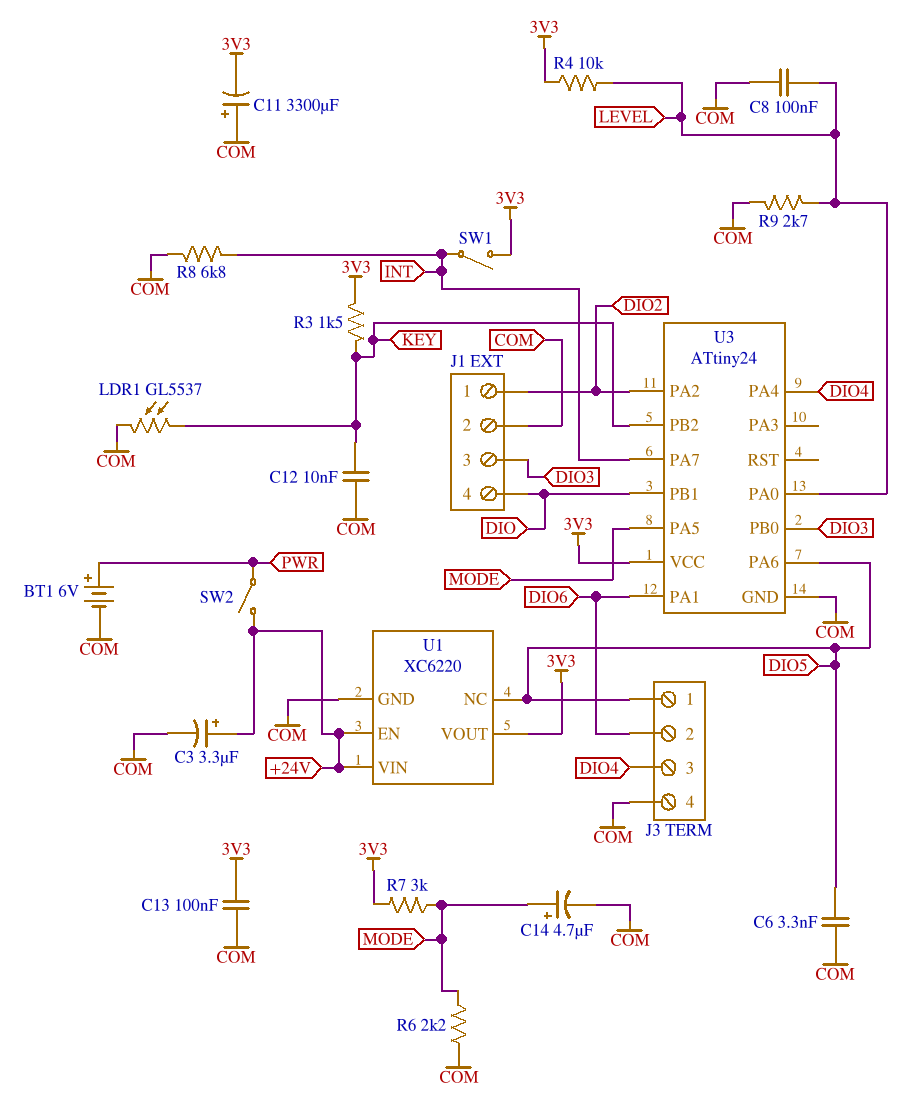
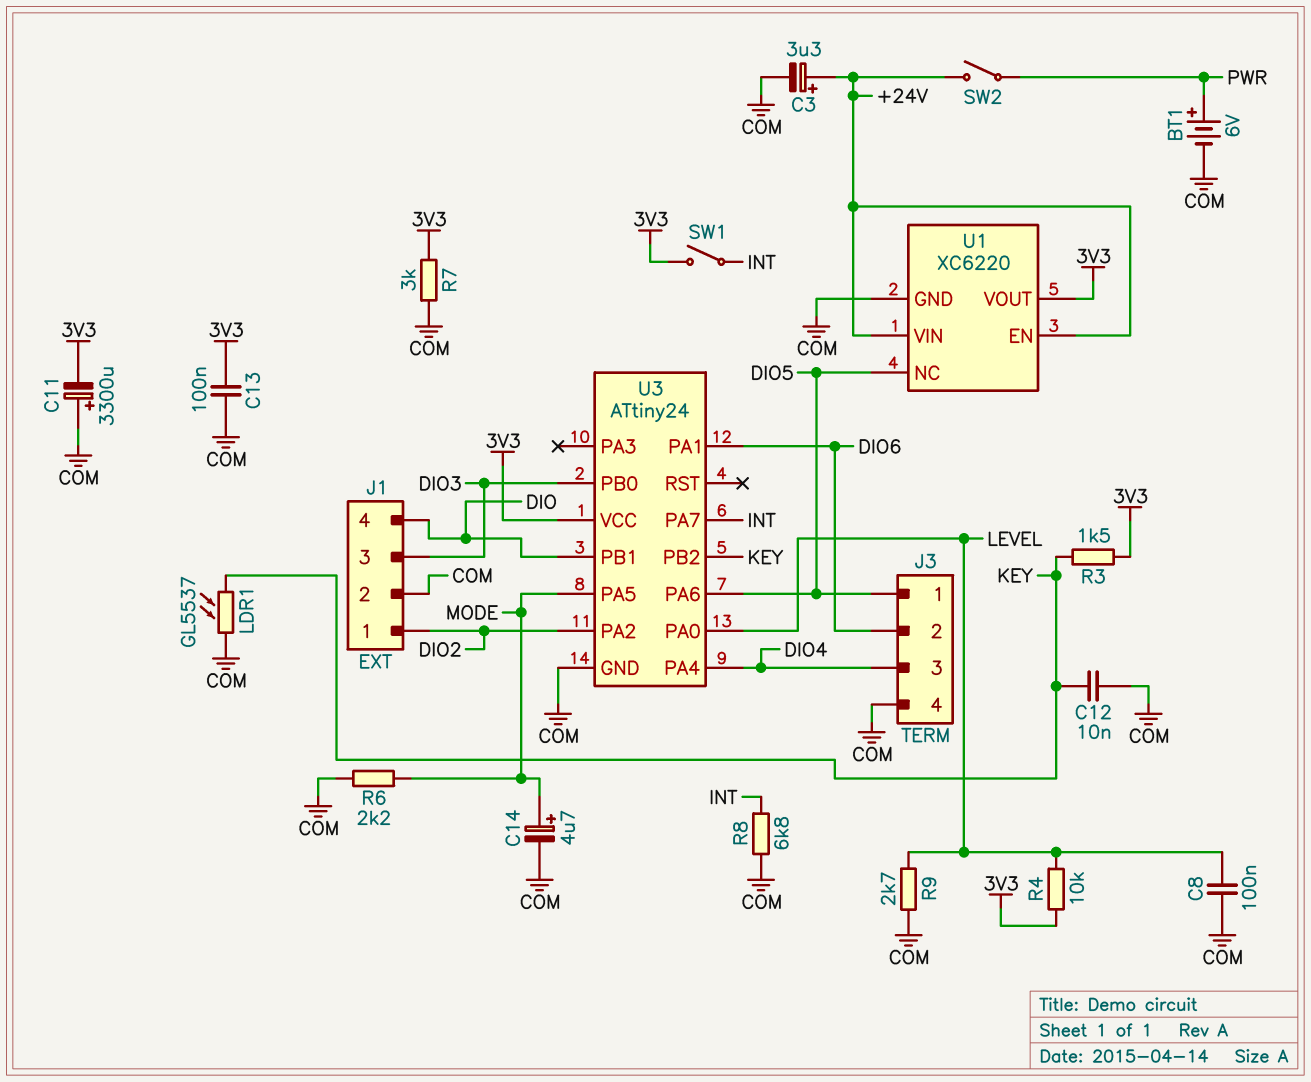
C6: 3.3nF (COM, DIO5) -> none
R7: 3k (3V3, MODE) -> 3k (3V3, COM)

